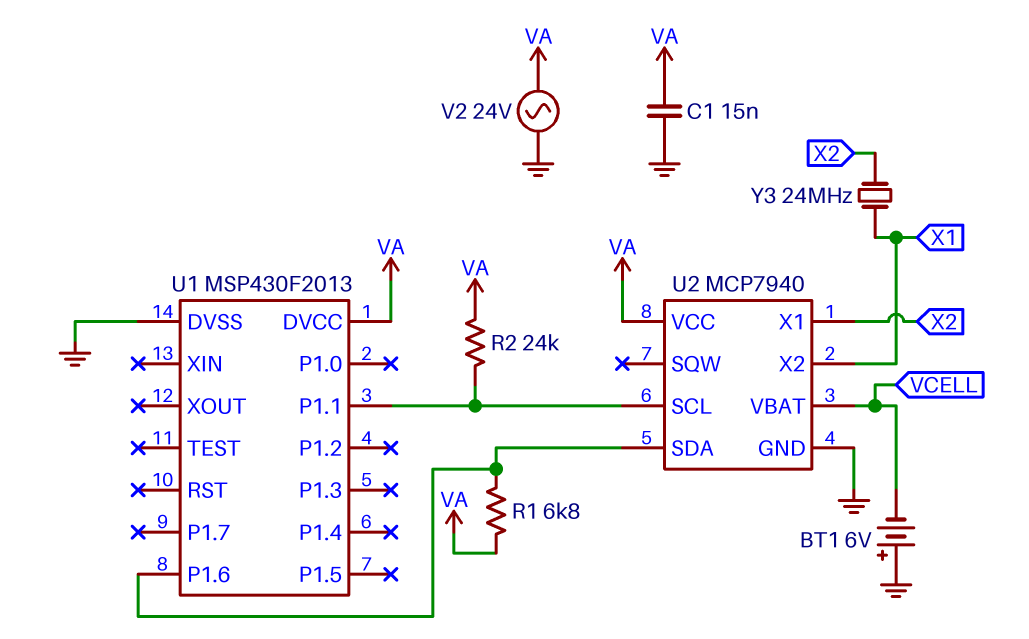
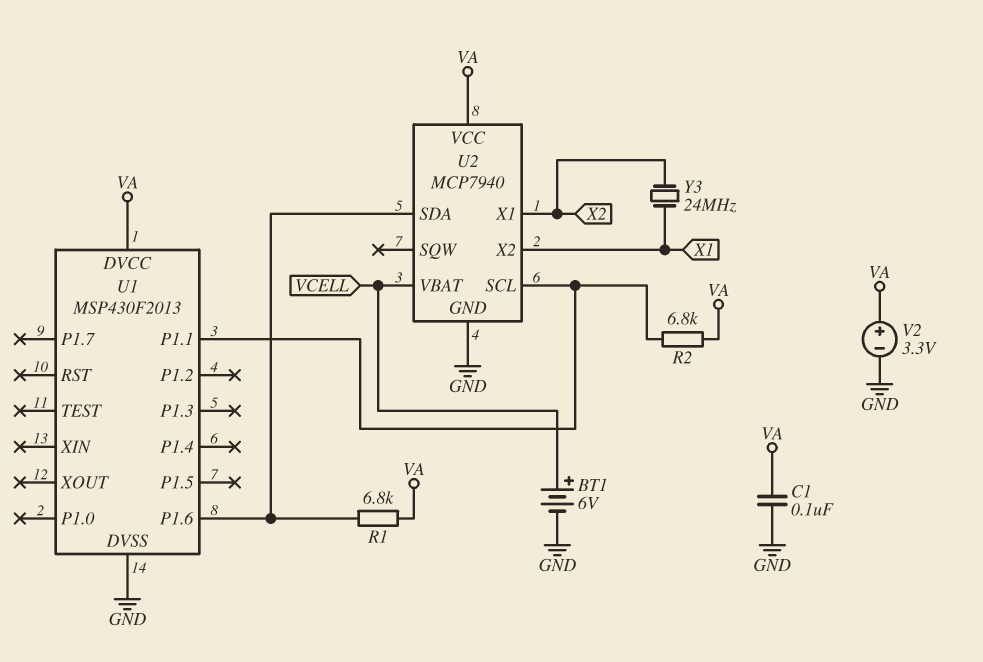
BT1: 6V (plus GND, minus VCELL) -> 6V (plus VCELL, minus GND)
C1: 15nF (GND, VA) -> 100nF (GND, VA)
R2: 24k (U1/P1.1, VA) -> 6.8k (U1/P1.1, VA)
V2: AC 24V (GND, VA) -> 3.3V (plus VA, minus GND)

